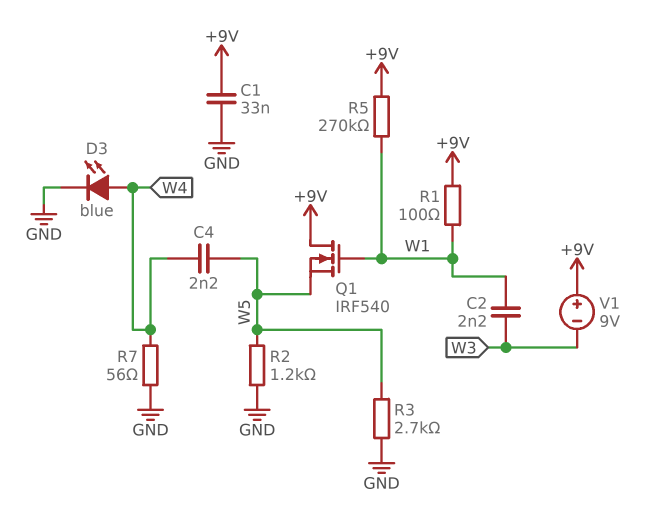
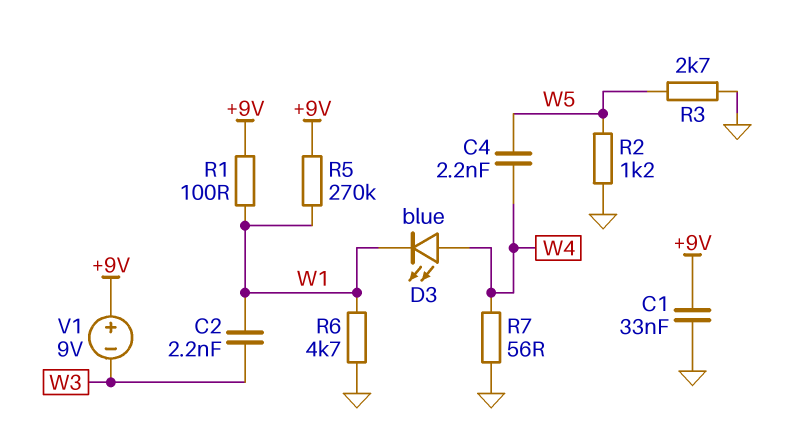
D3: LED blue (A W4, K GND) -> LED blue (A W4, K W1)
Q1: NMOS IRF540 (G W1, D +9V, S W5) -> none
R6: none -> 4.7k (GND, W1)

